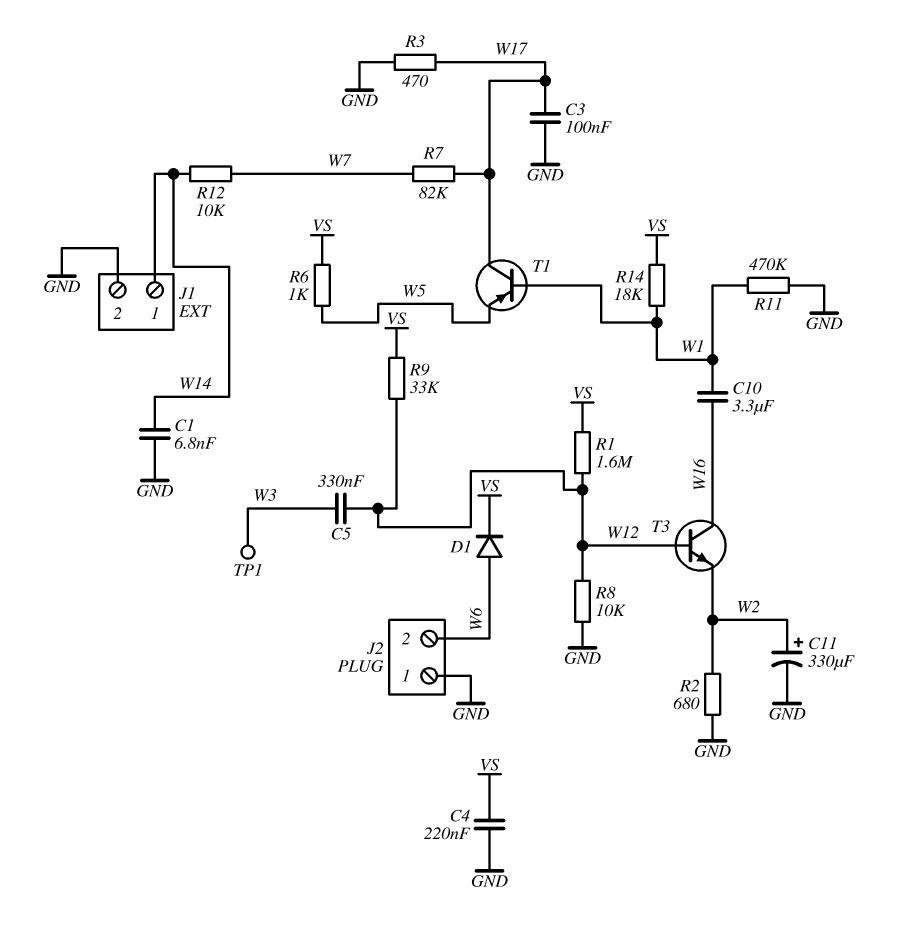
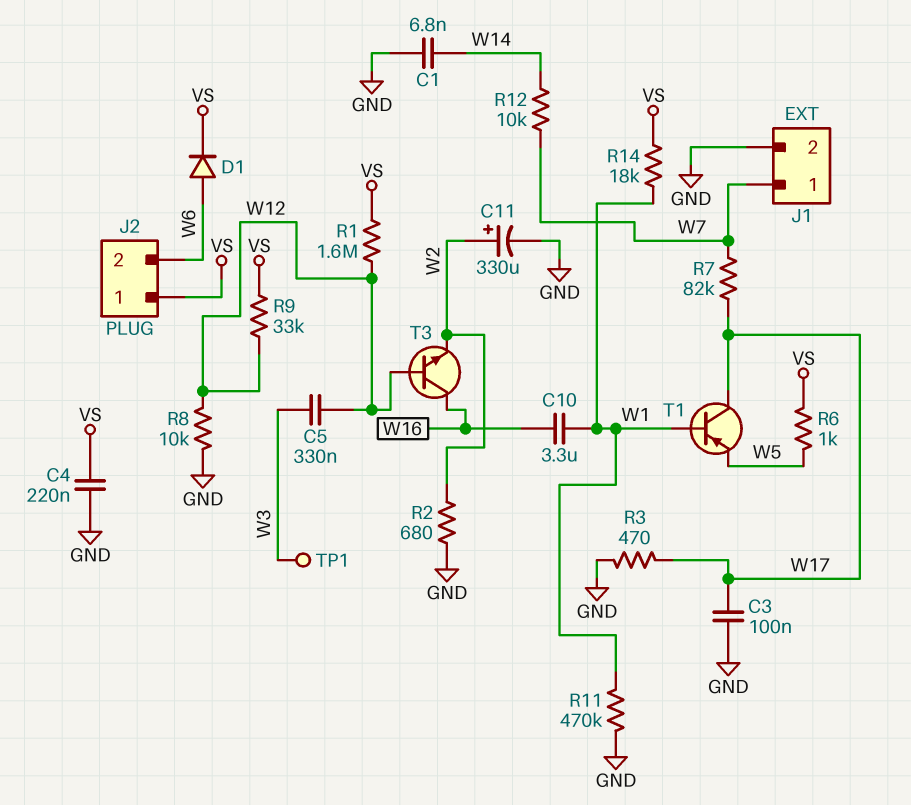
J1 pin 1: W14 -> W7
J2 pin 1: GND -> VS

